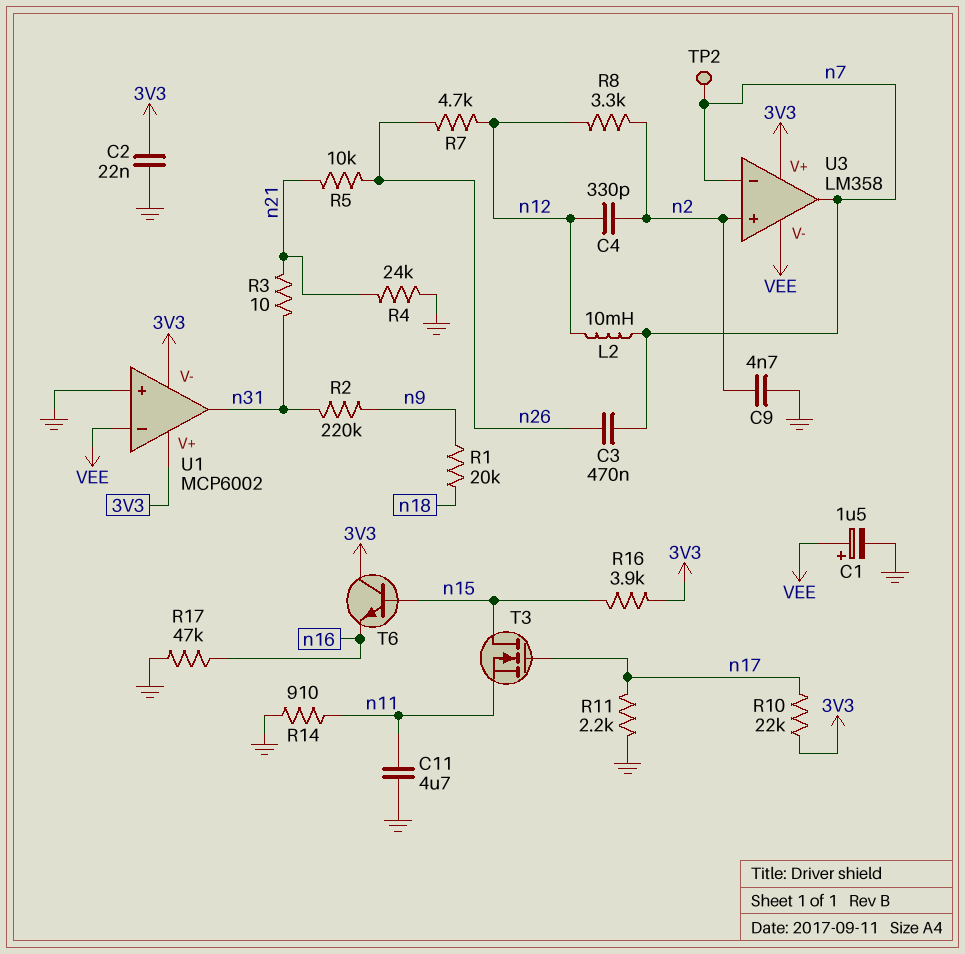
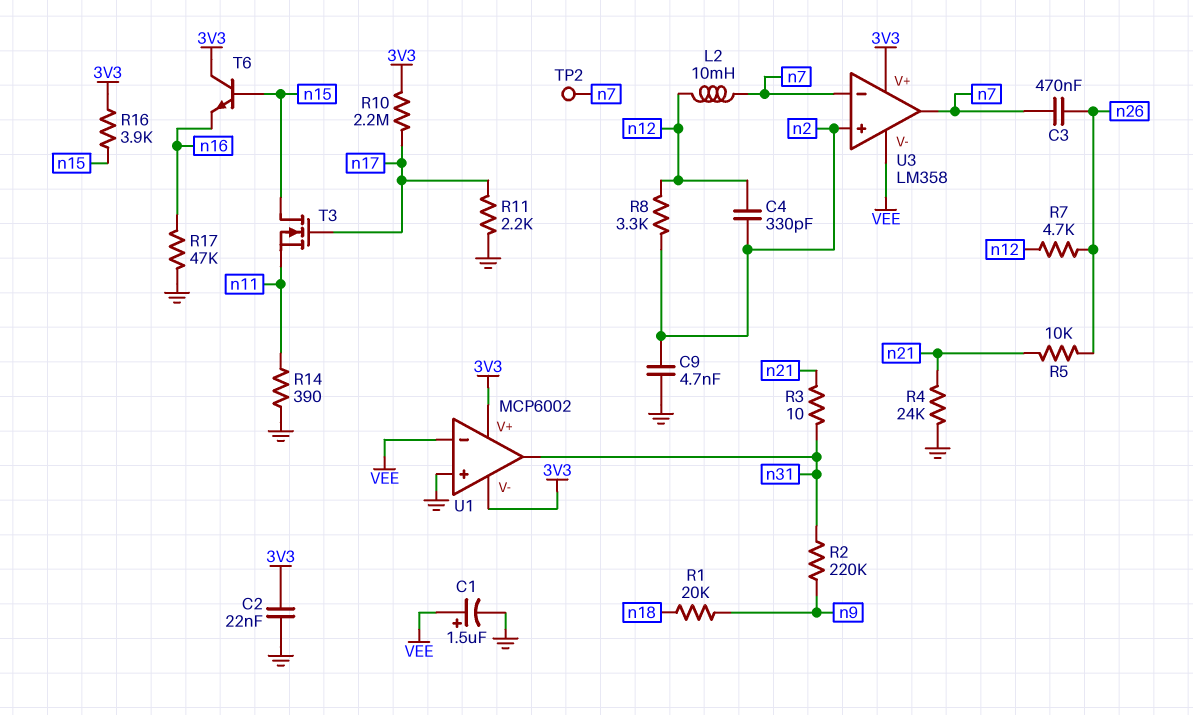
C11: 4.7uF (GND, n11) -> none
R10: 22k (3V3, n17) -> 2.2M (3V3, n17)
R14: 910 (GND, n11) -> 390 (GND, n11)

